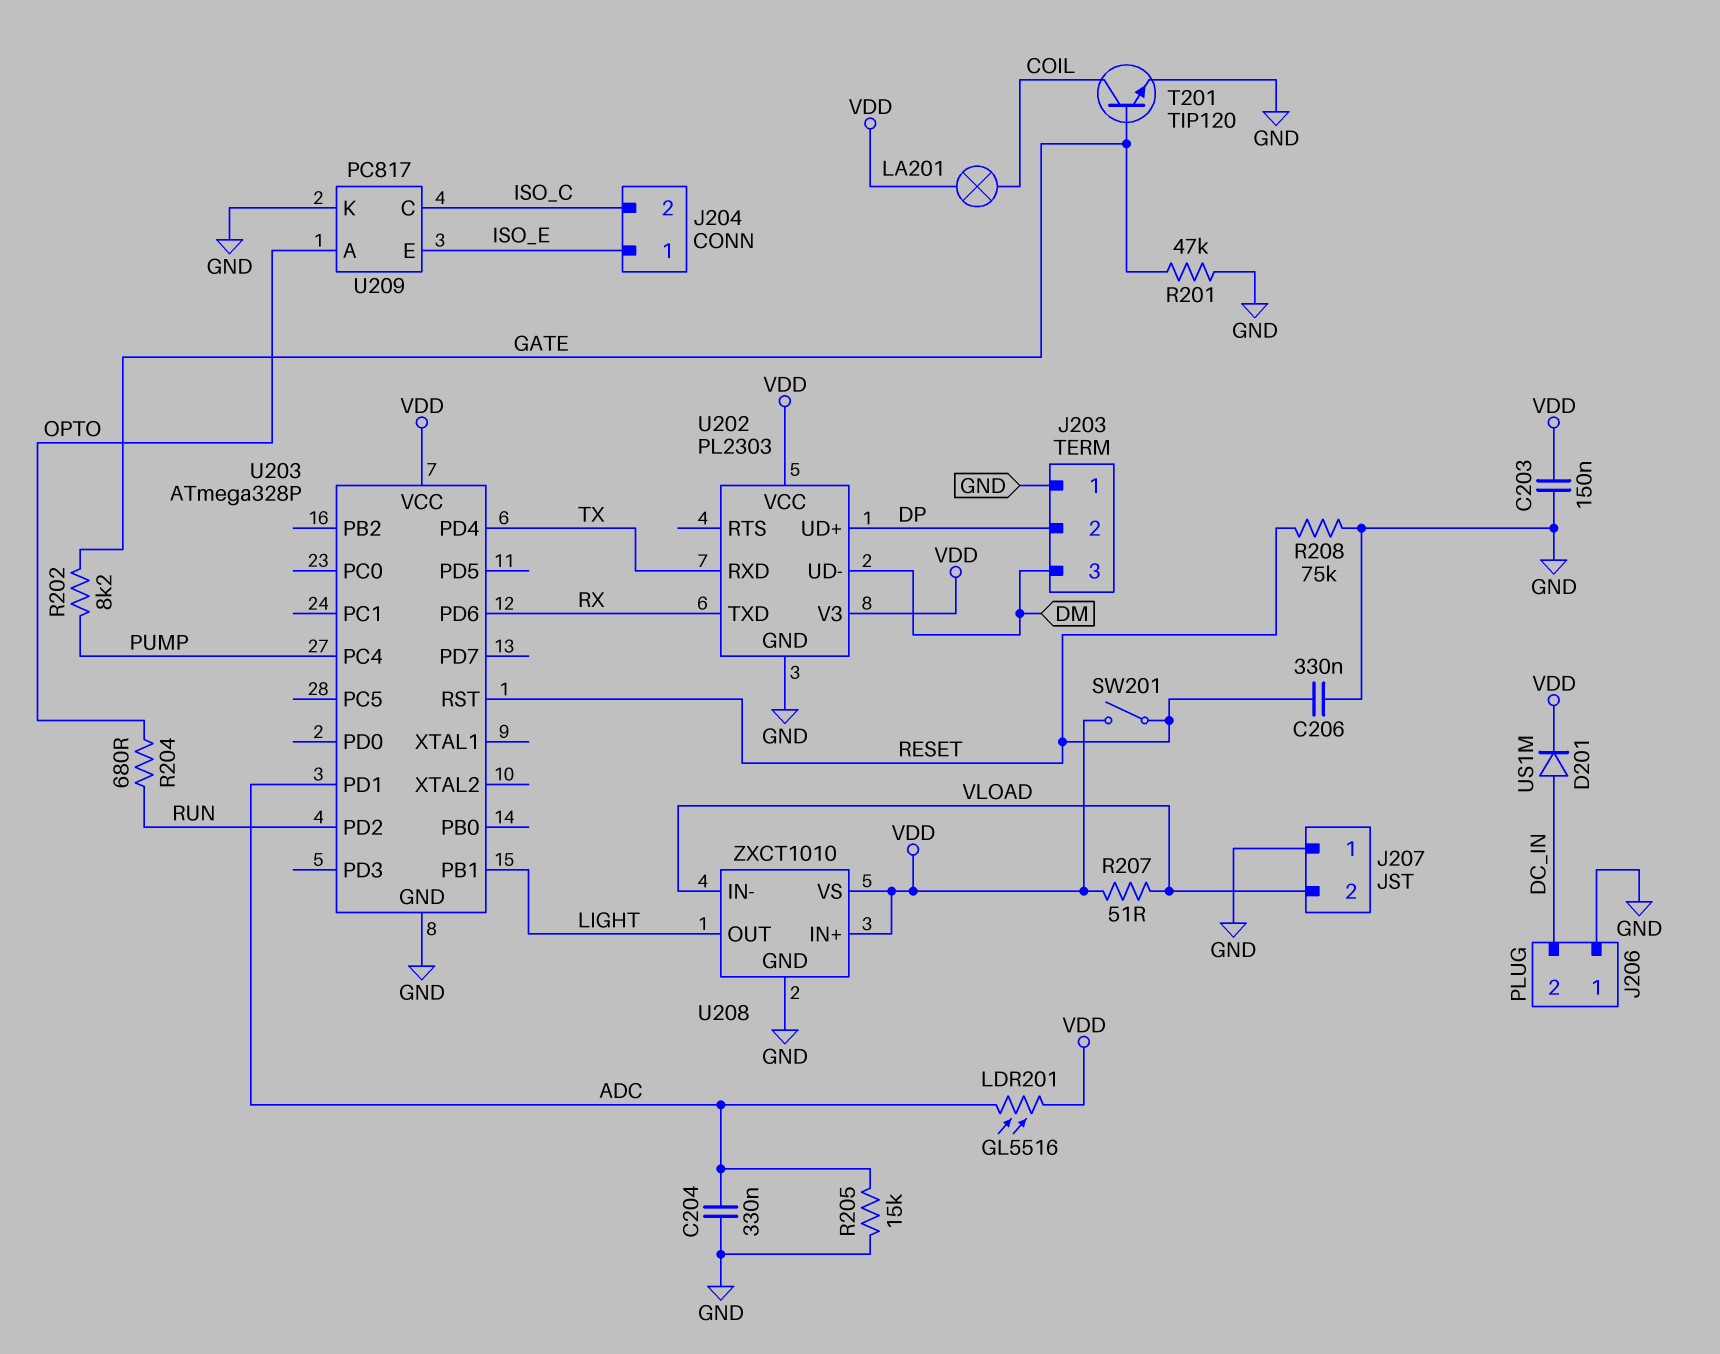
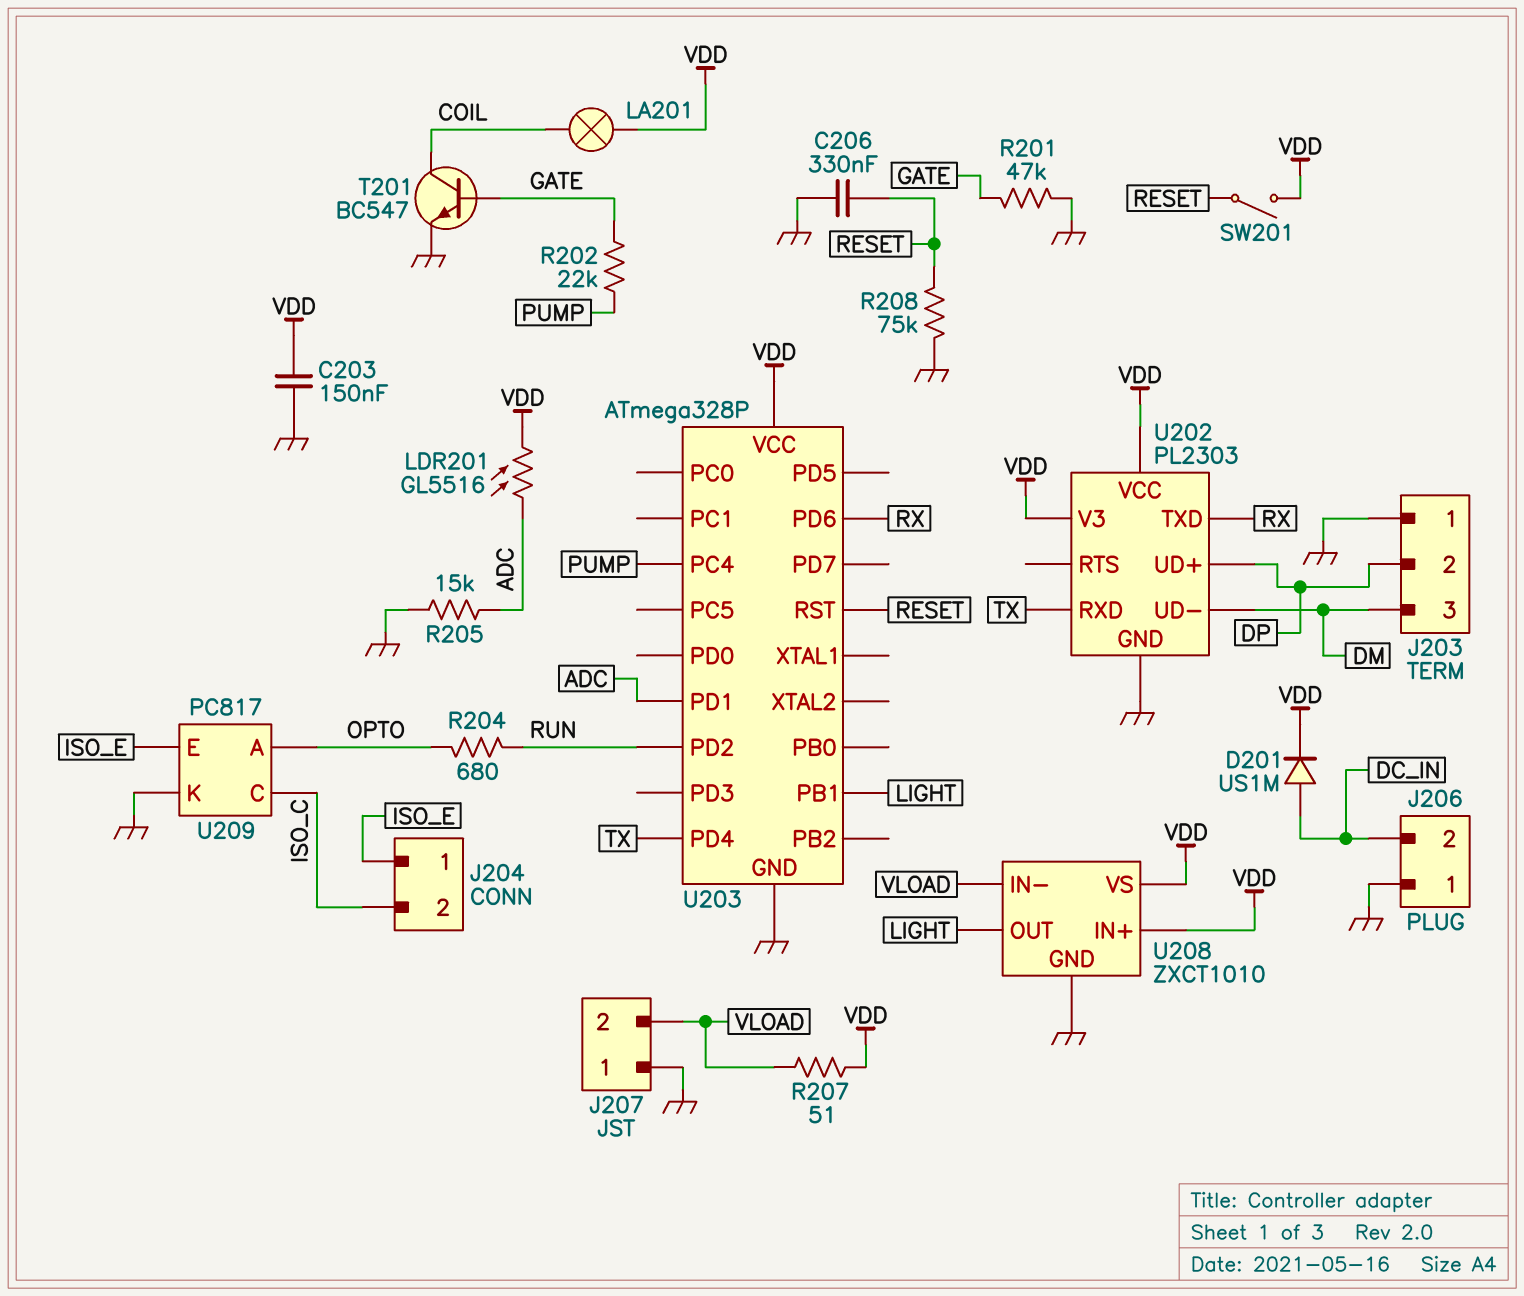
C204: 330nF (ADC, GND) -> none
R202: 8.2k (GATE, PUMP) -> 22k (GATE, PUMP)
T201: NPN TIP120 (B GATE, C COIL, E GND) -> NPN BC547 (B GATE, C COIL, E GND)

